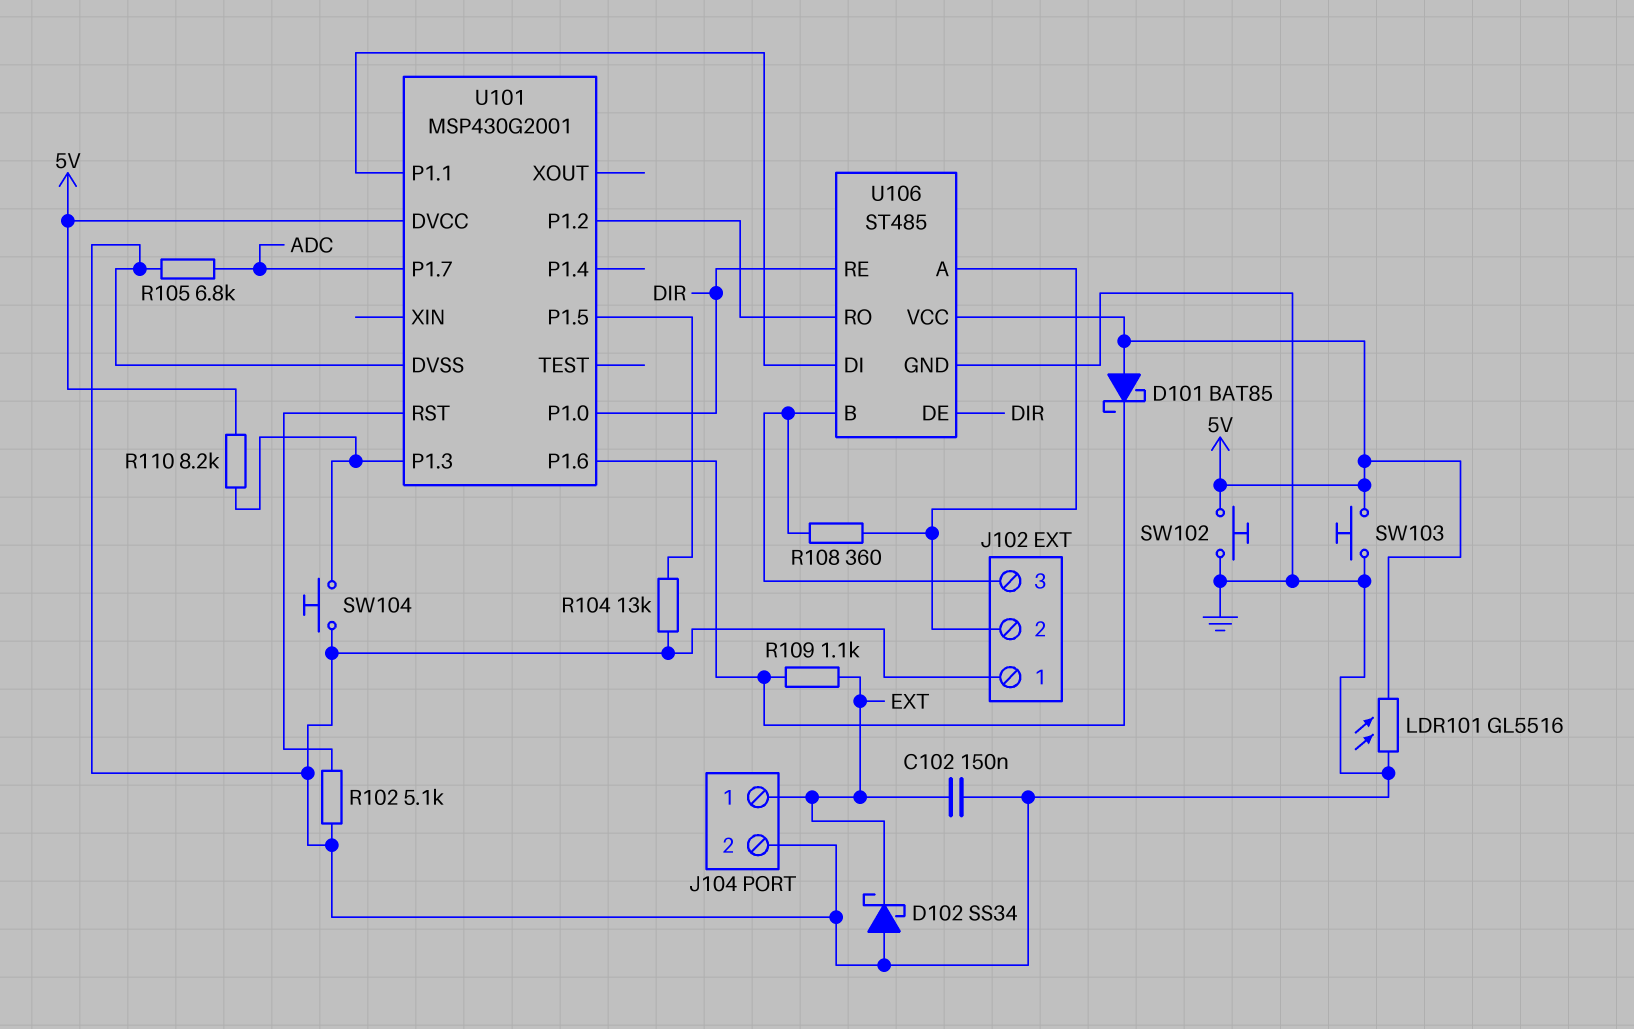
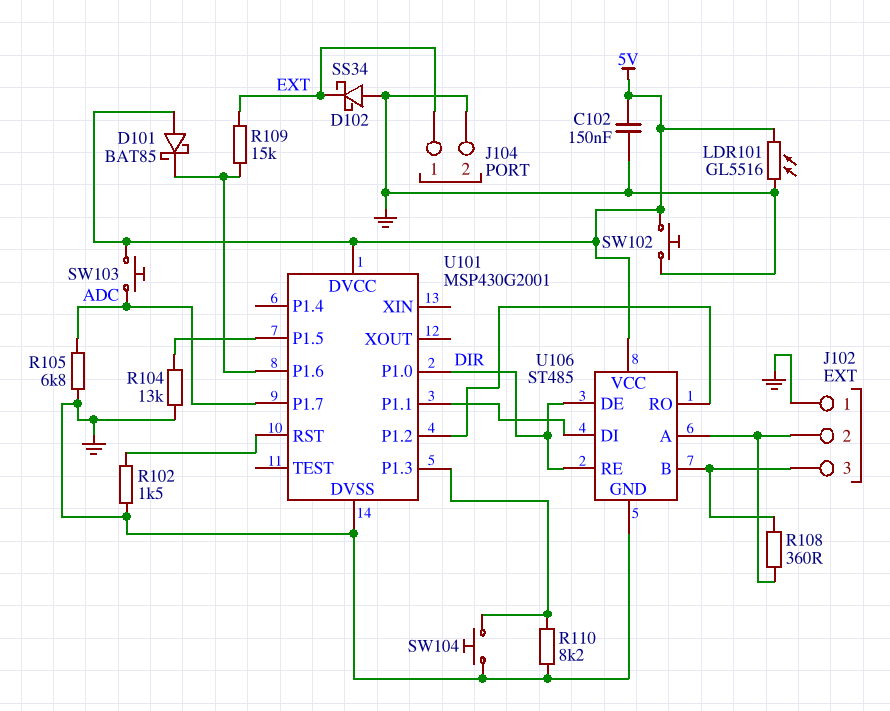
C102: 150nF (EXT, GND) -> 150nF (5V, GND)
R102: 5.1k (GND, U101/RST) -> 1.5k (GND, U101/RST)
R109: 1.1k (EXT, U101/P1.6) -> 15k (EXT, U101/P1.6)
R110: 8.2k (5V, U101/P1.3) -> 8.2k (GND, U101/P1.3)
SW103: button (5V, GND) -> button (5V, ADC)

